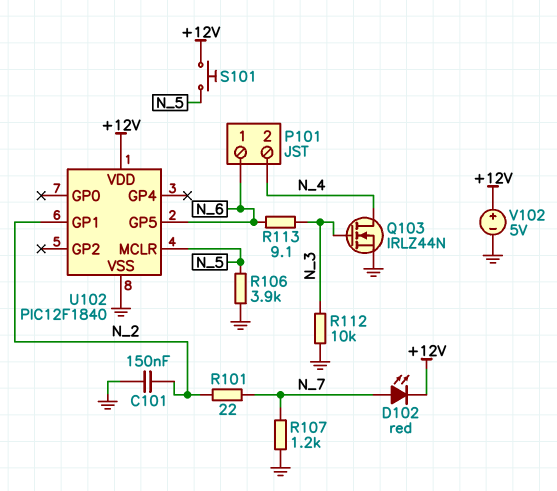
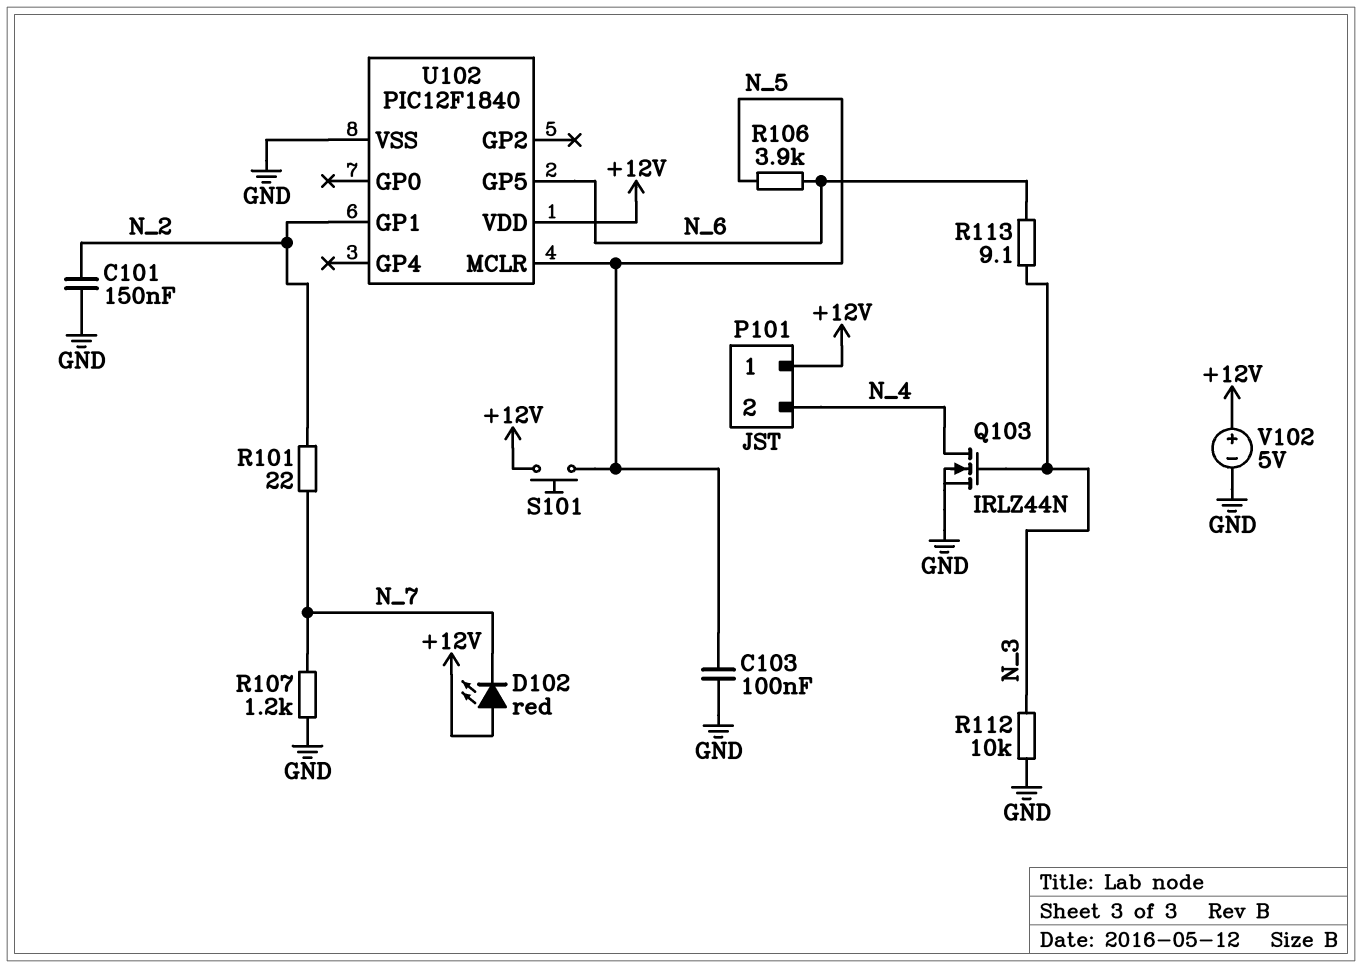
C103: none -> 100nF (GND, N_5)
D102: LED red (A N_7, K +12V) -> LED red (A +12V, K N_7)
P101 pin 1: N_6 -> +12V
R106: 3.9k (GND, N_5) -> 3.9k (N_5, N_6)

